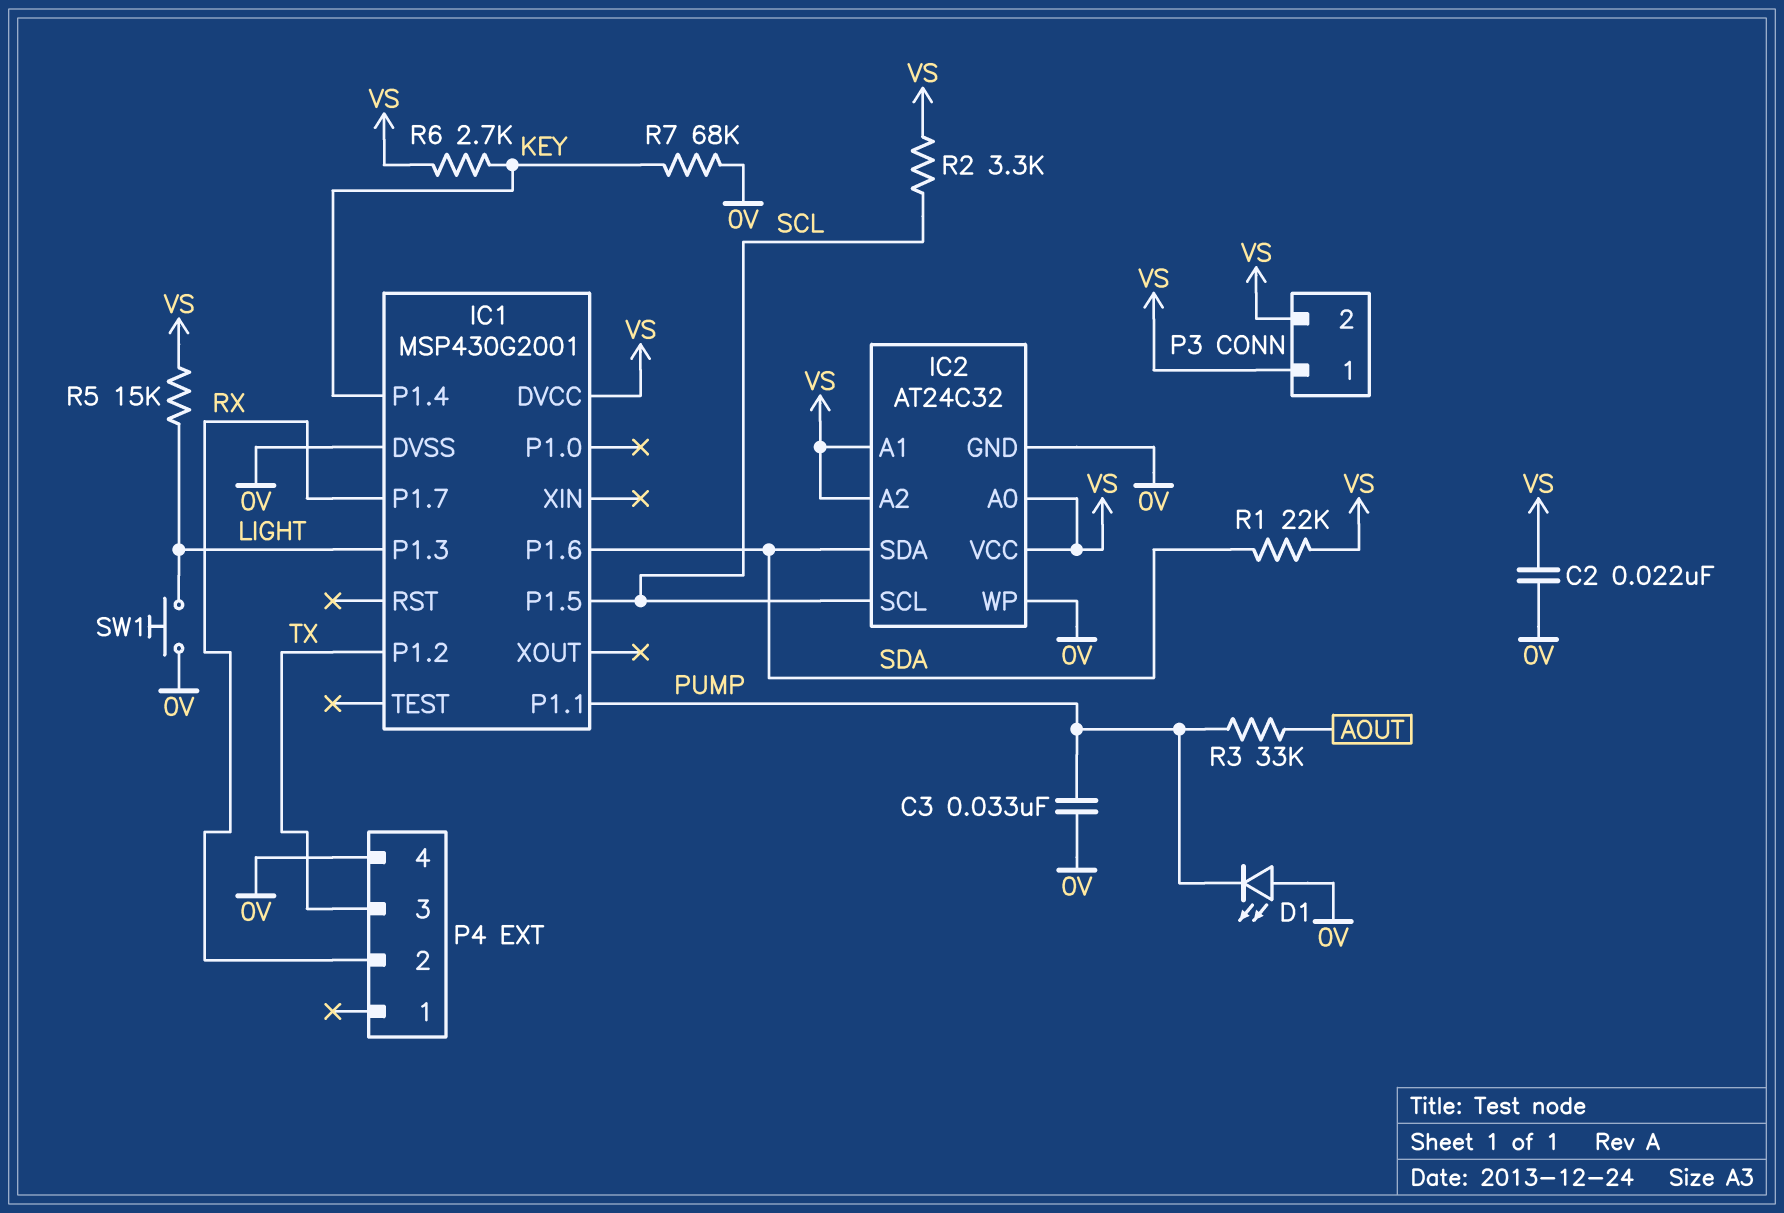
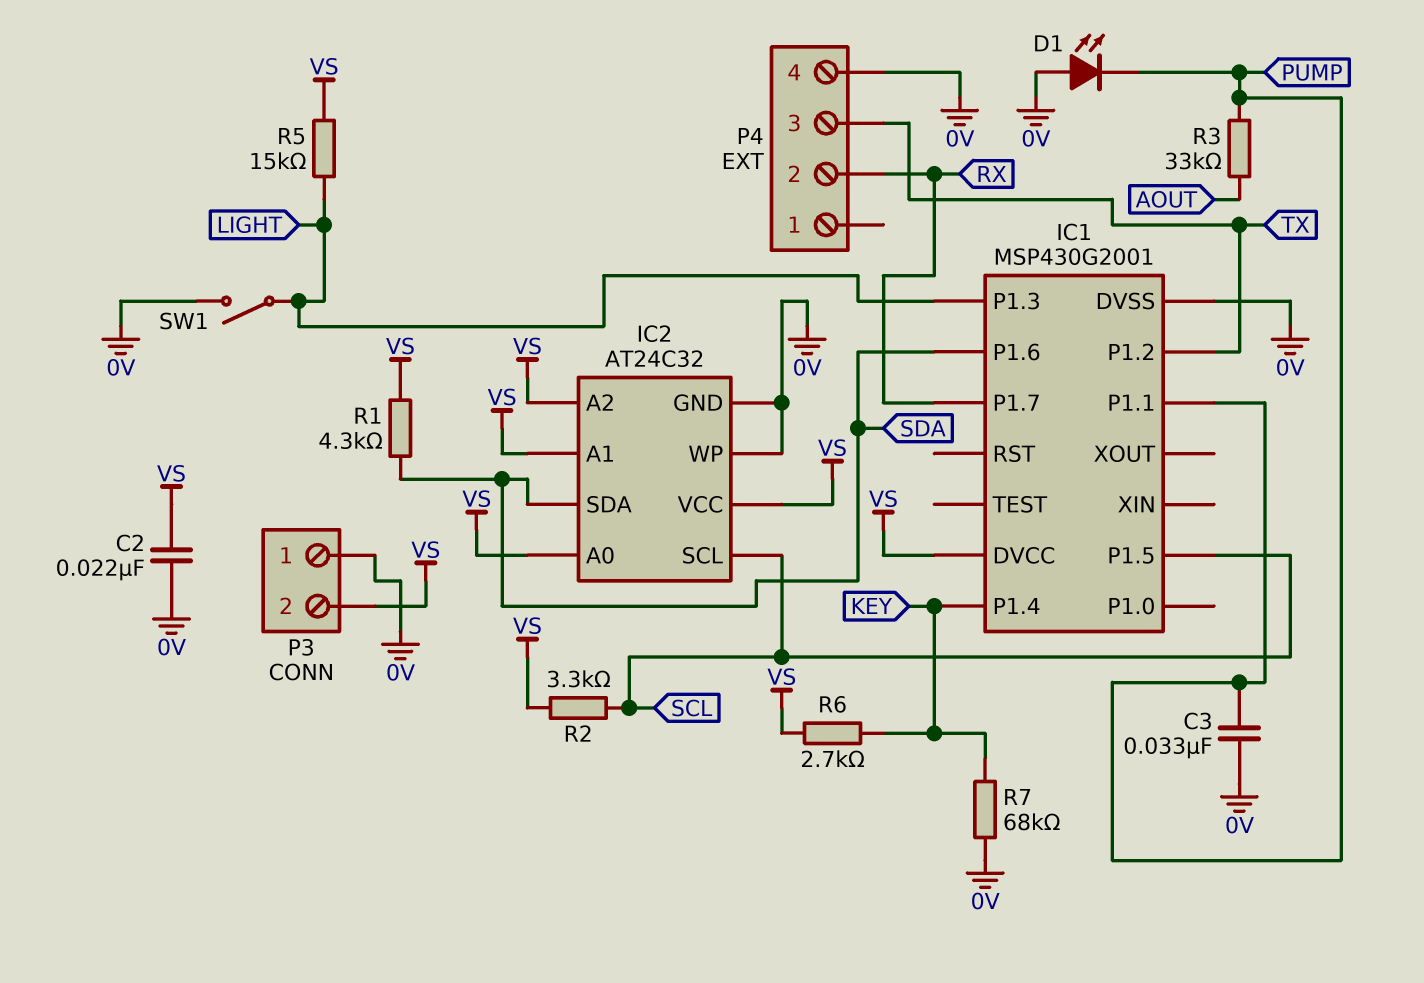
P3 pin 1: VS -> 0V
R1: 22k (SDA, VS) -> 4.3k (SDA, VS)
SW1: button (0V, LIGHT) -> switch (0V, LIGHT)

